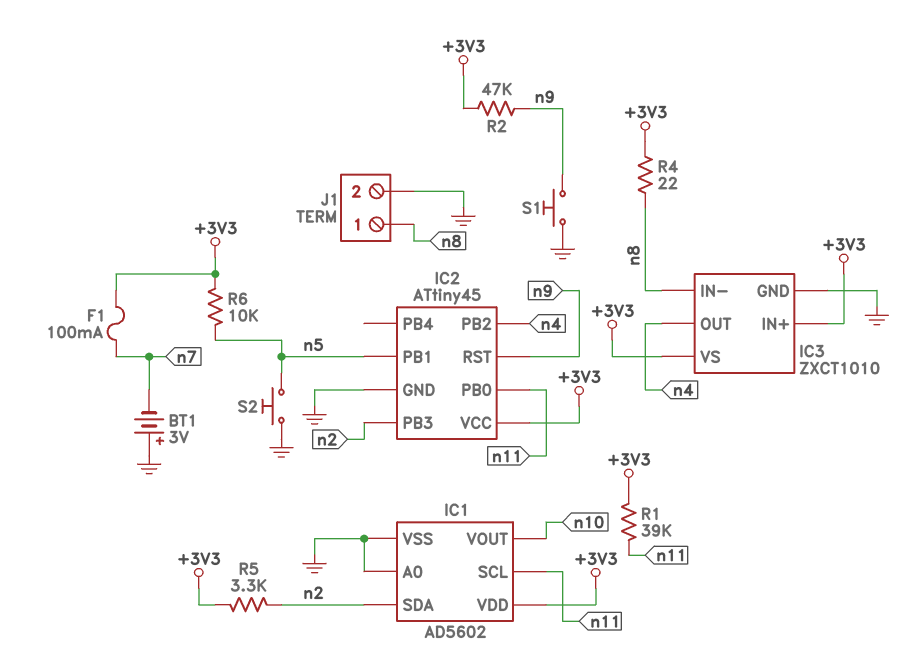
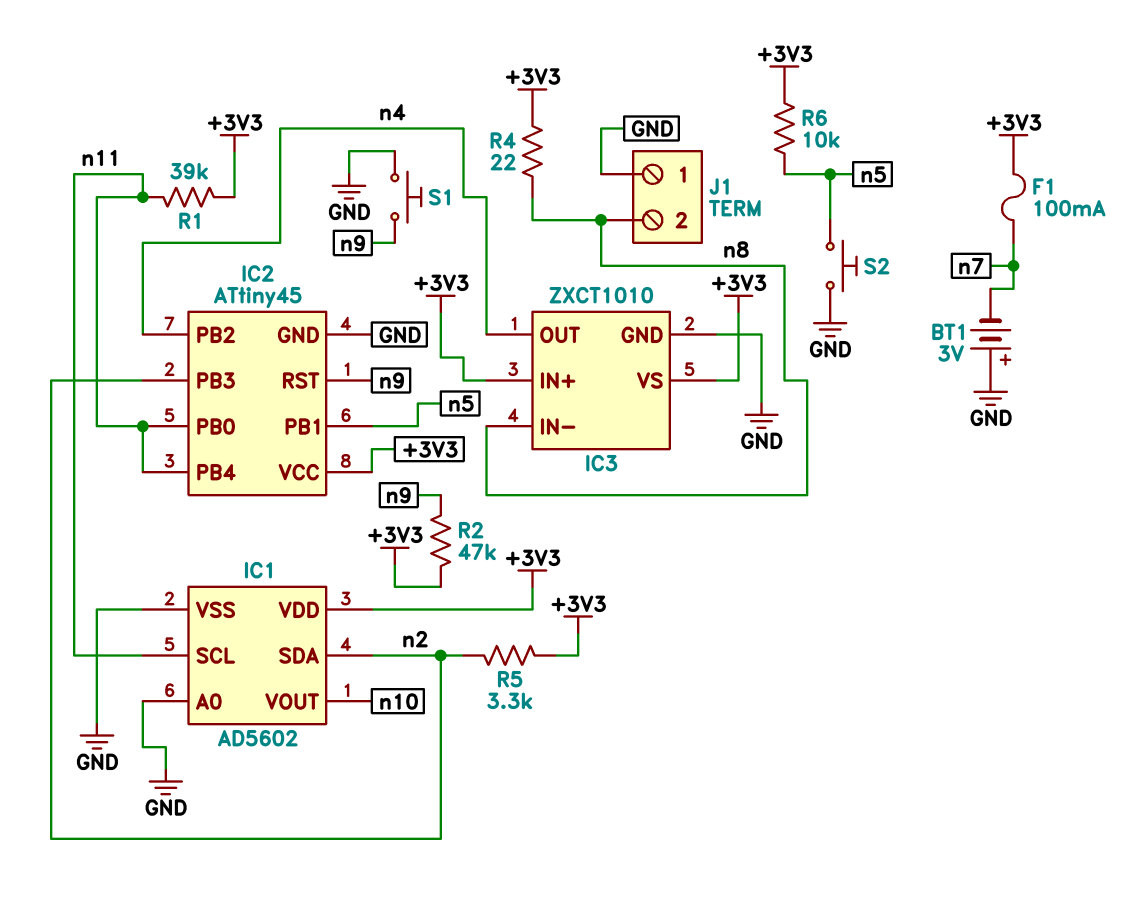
IC2 pin PB4: none -> n11
J1 pin 1: n8 -> GND
J1 pin 2: GND -> n8

